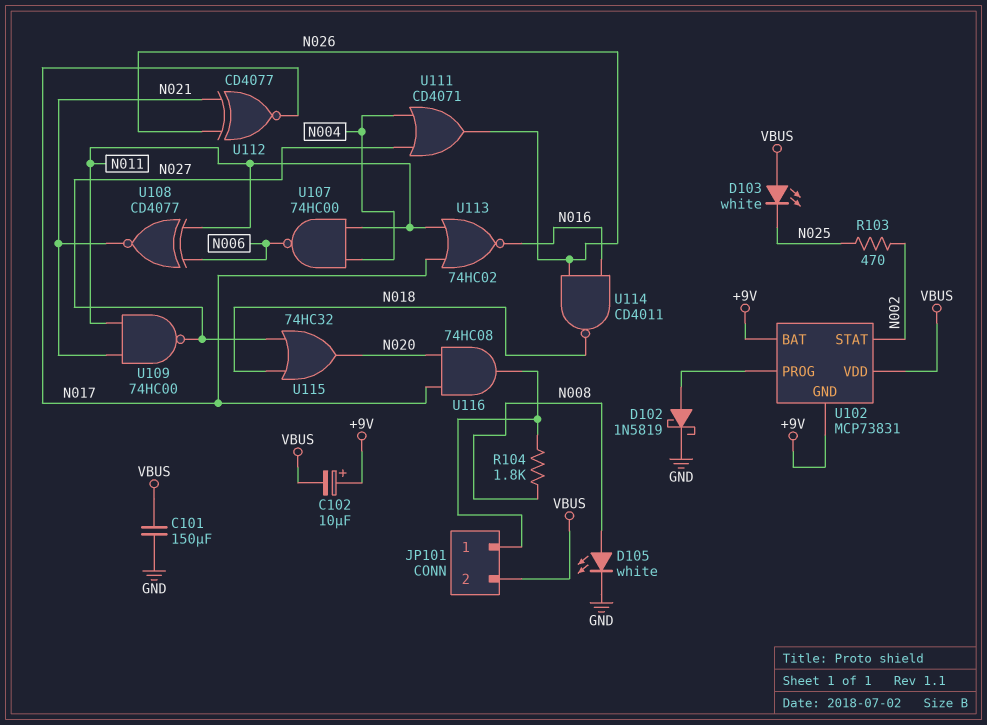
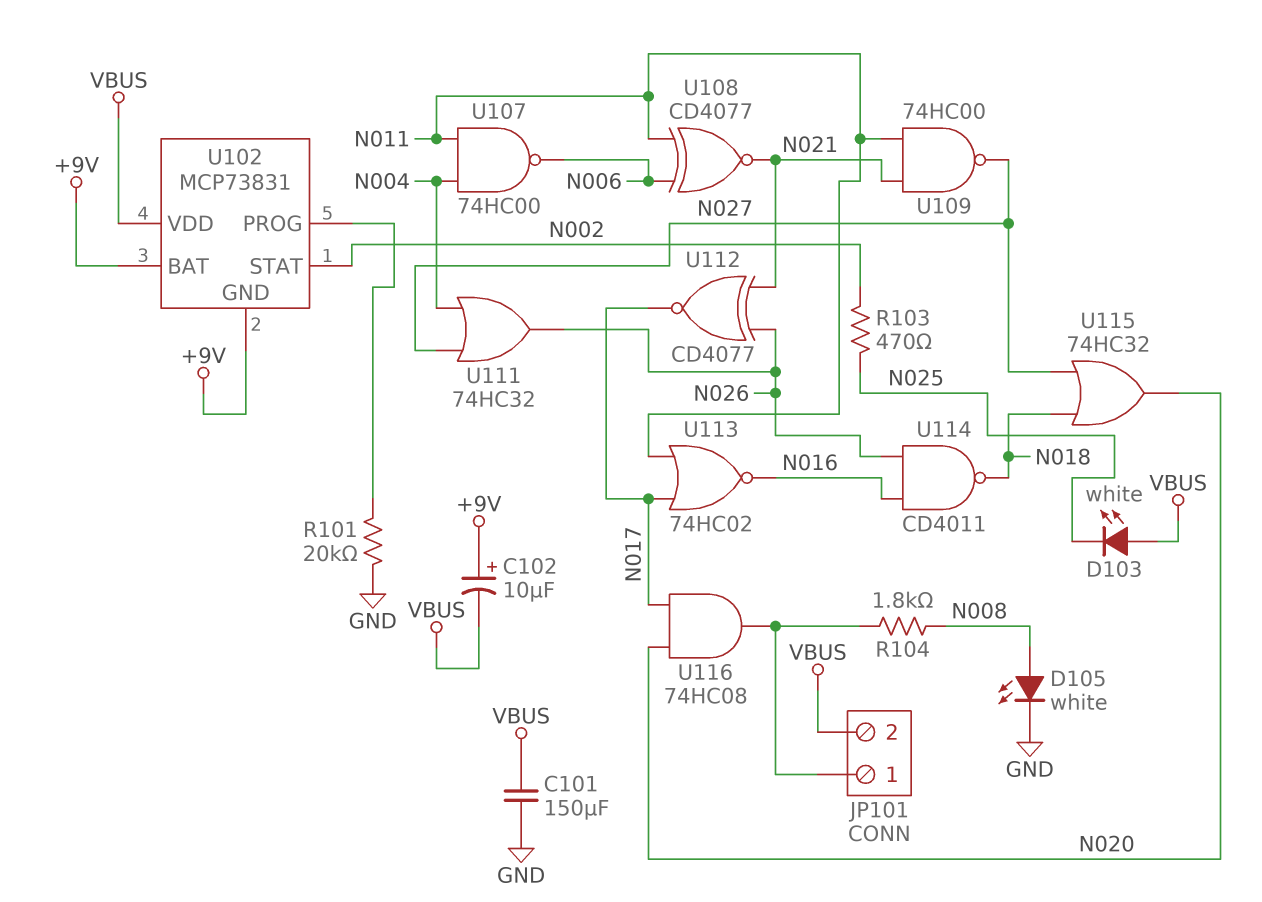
D102: schottky 1N5819 (A U102/PROG, K GND) -> none
R101: none -> 20k (GND, U102/PROG)
U111: OR CD4071 (in N004, in N027, out N026) -> OR 74HC32 (in N004, in N027, out N026)

